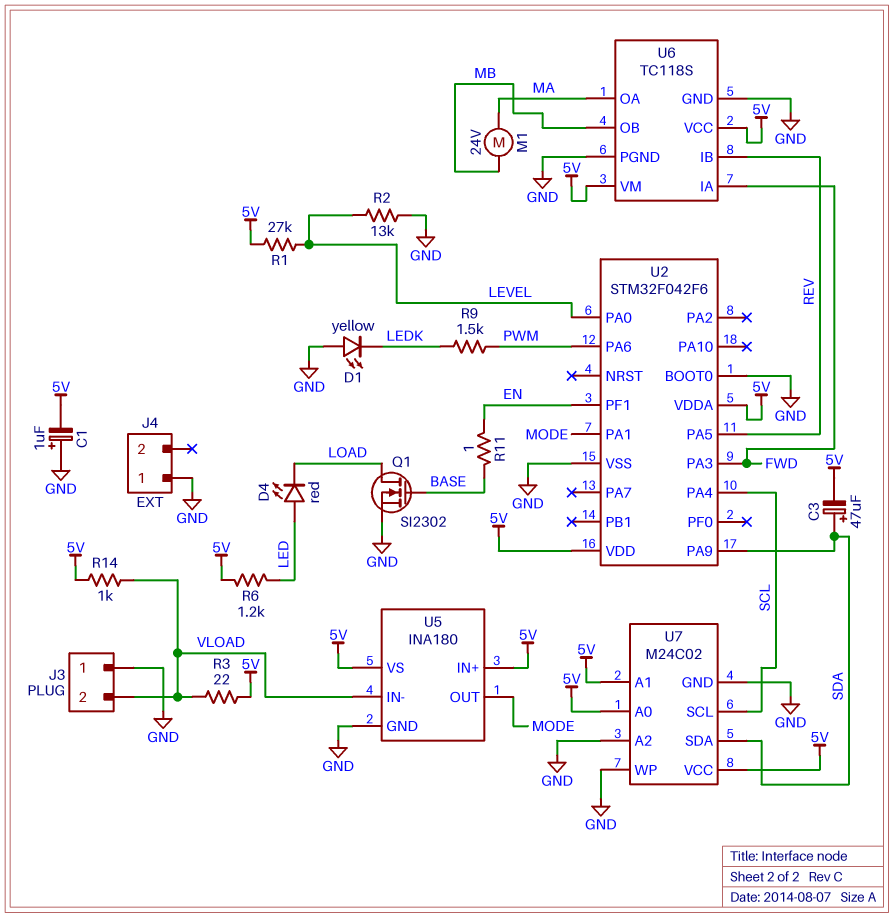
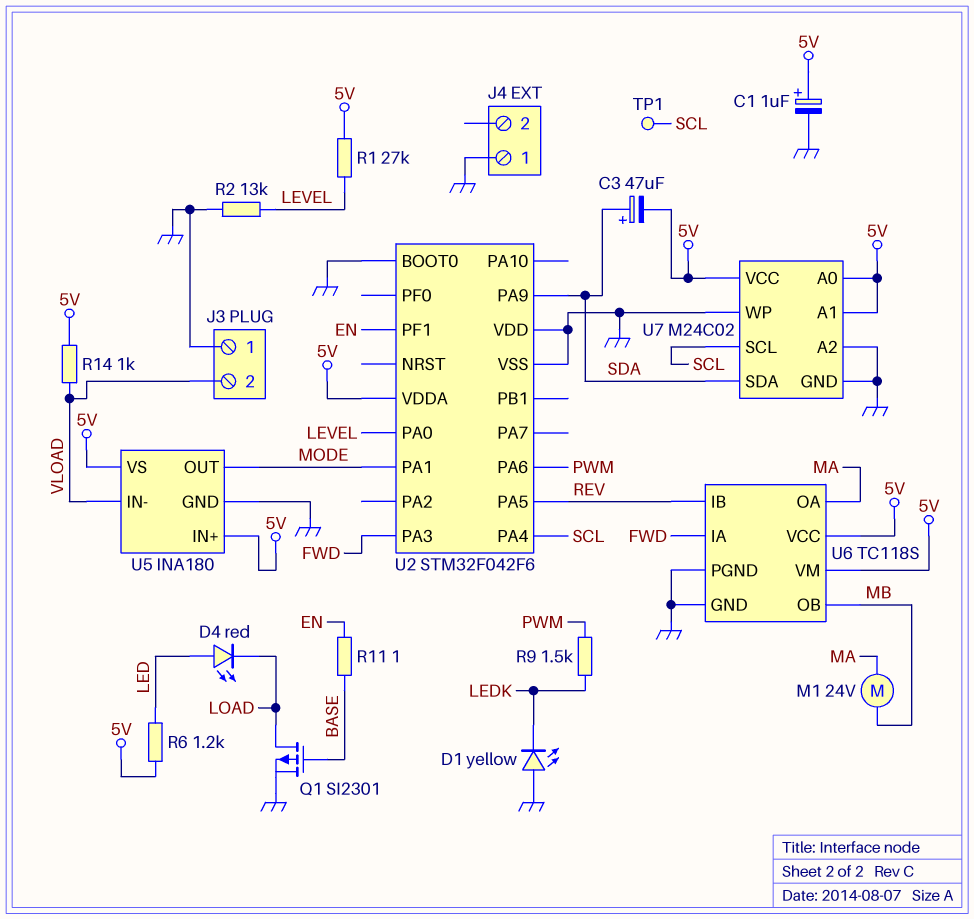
C1: 1uF (plus GND, minus 5V) -> 1uF (plus 5V, minus GND)
Q1: NMOS SI2302 (G BASE, D LOAD, S GND) -> PMOS SI2301 (G BASE, D LOAD, S GND)
R3: 22 (5V, VLOAD) -> none
TP1: none -> test point (SCL)
U2 pin VDD: 5V -> GND

